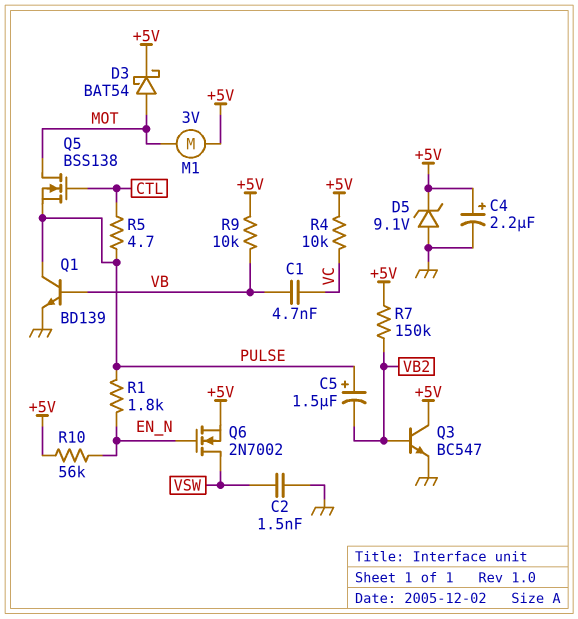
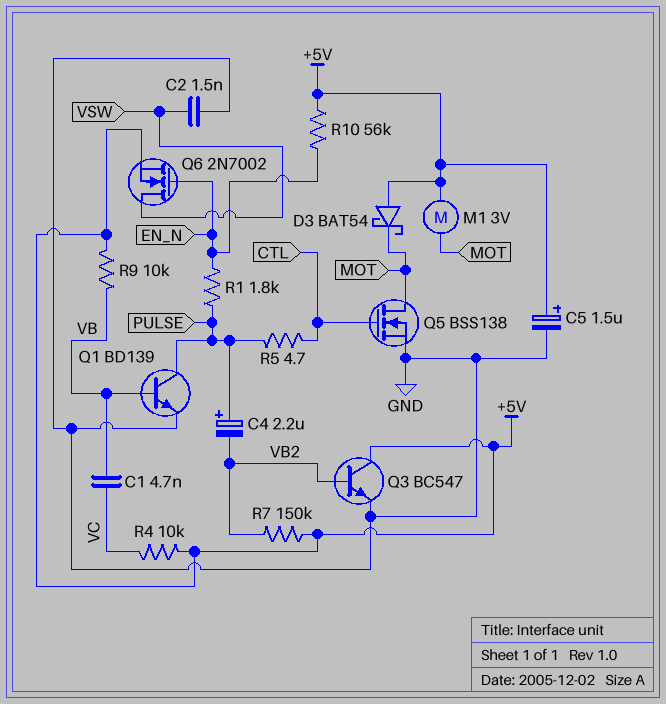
C4: 2.2uF (plus +5V, minus GND) -> 2.2uF (plus PULSE, minus VB2)
C5: 1.5uF (plus PULSE, minus VB2) -> 1.5uF (plus +5V, minus GND)
D3: schottky BAT54 (A MOT, K +5V) -> schottky BAT54 (A +5V, K MOT)
D5: zener 9.1V (A GND, K +5V) -> none
Q5: NMOS BSS138 (G CTL, D MOT, S PULSE) -> NMOS BSS138 (G CTL, D MOT, S GND)

